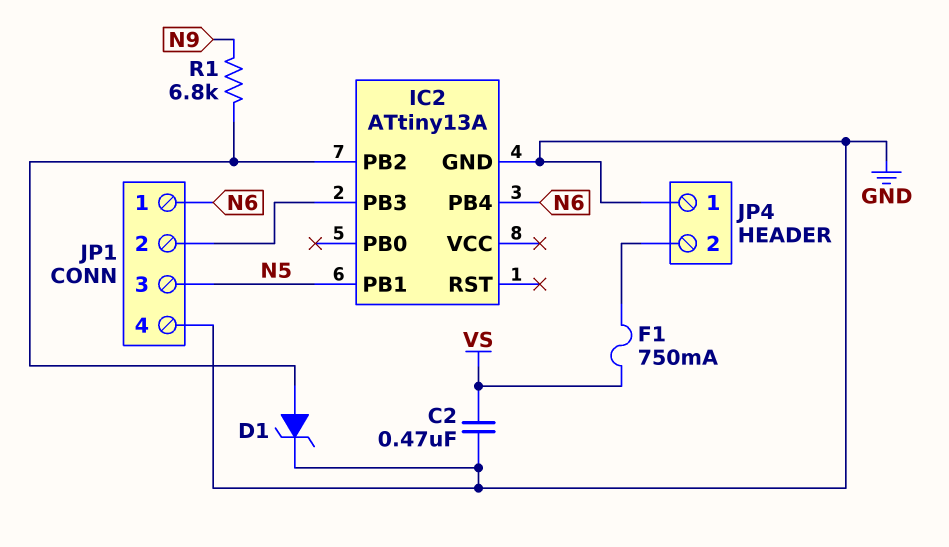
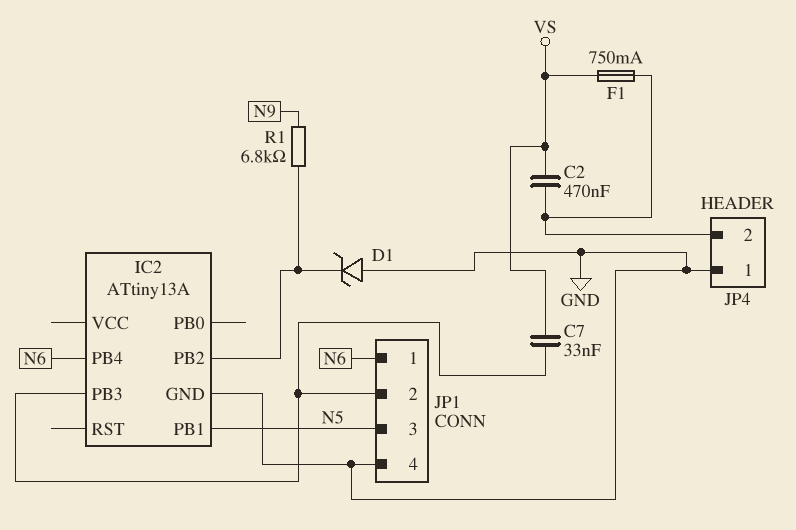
C2: 470nF (GND, VS) -> 470nF (JP4/2, VS)
C7: none -> 33nF (IC2/PB3, VS)
D1: zener (A IC2/PB2, K GND) -> zener (A GND, K IC2/PB2)

